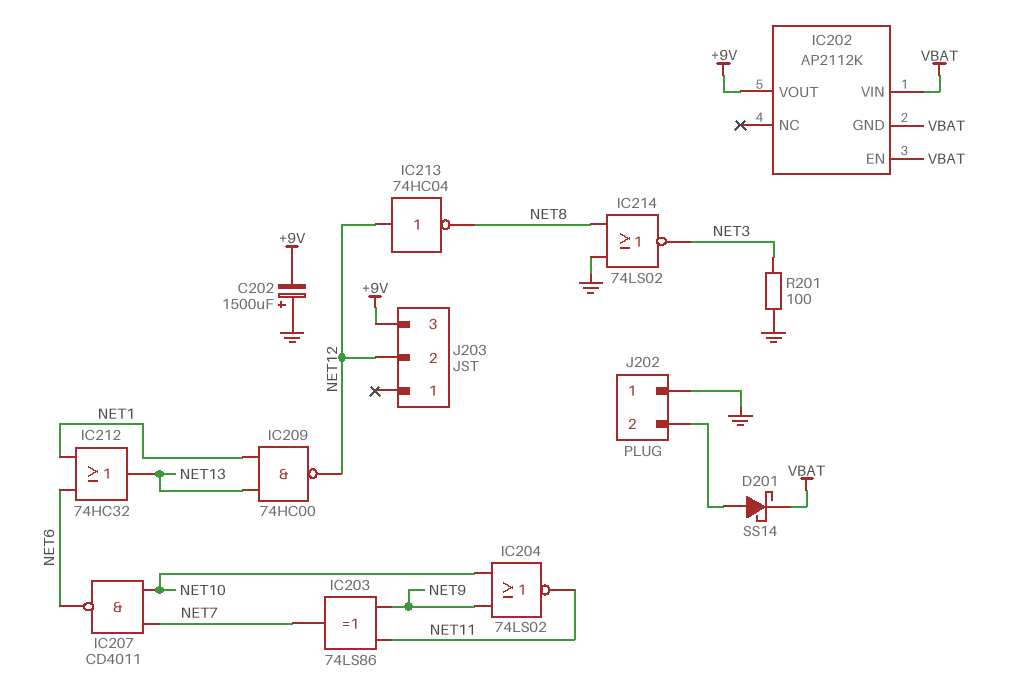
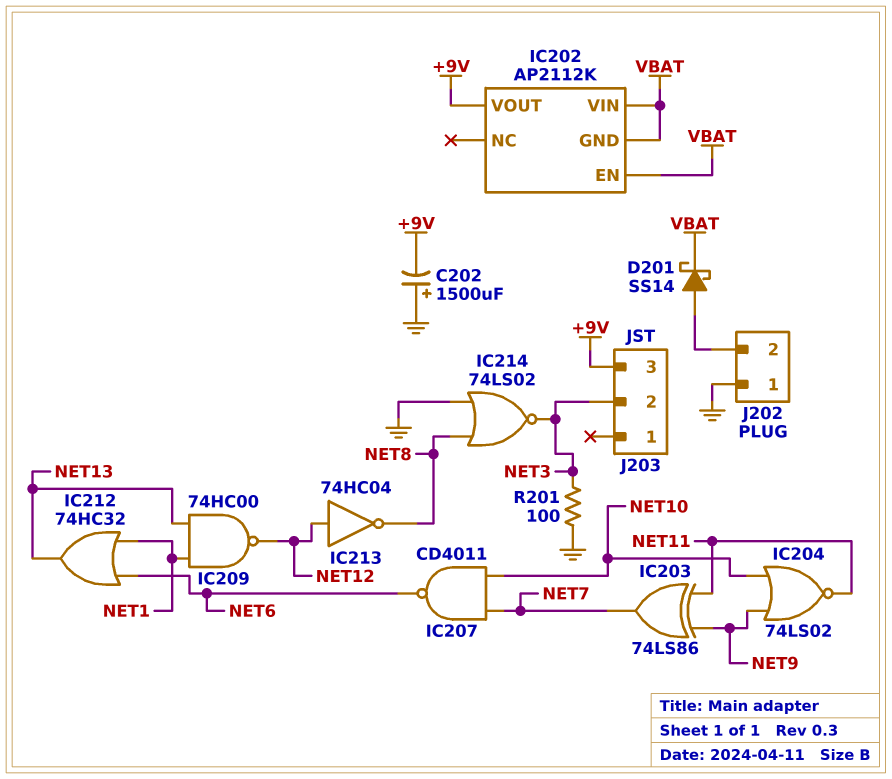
J203 pin 2: NET12 -> NET3

